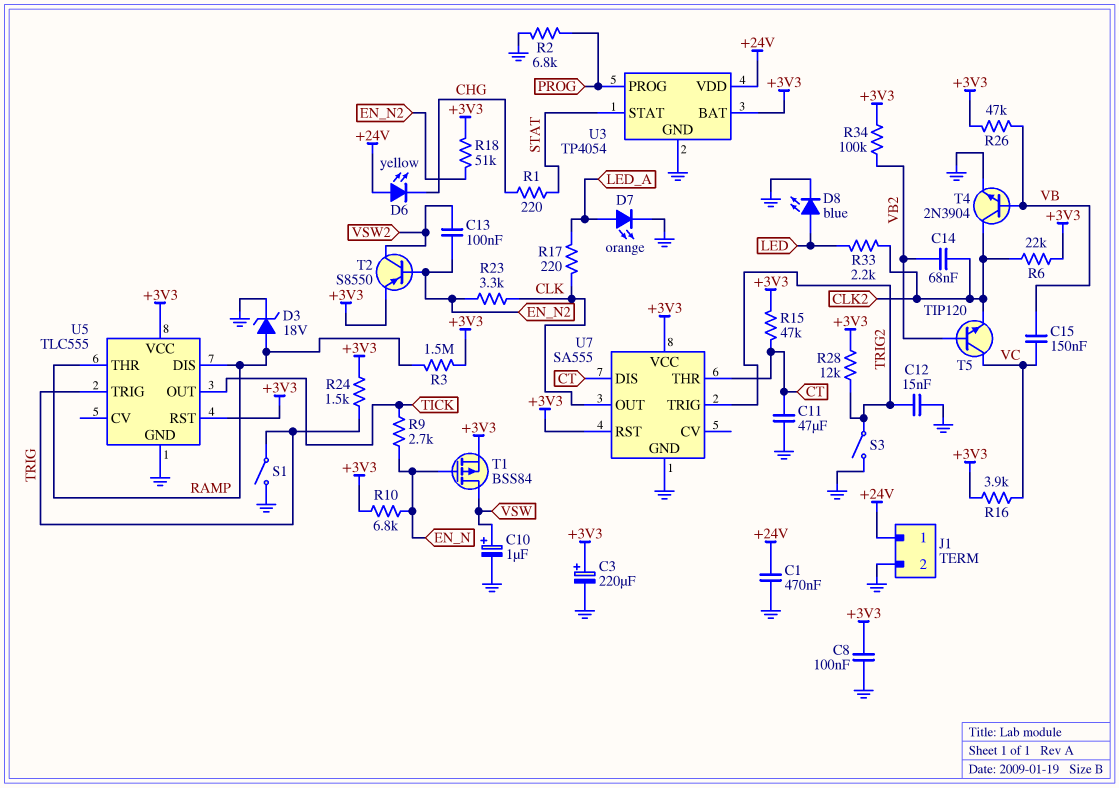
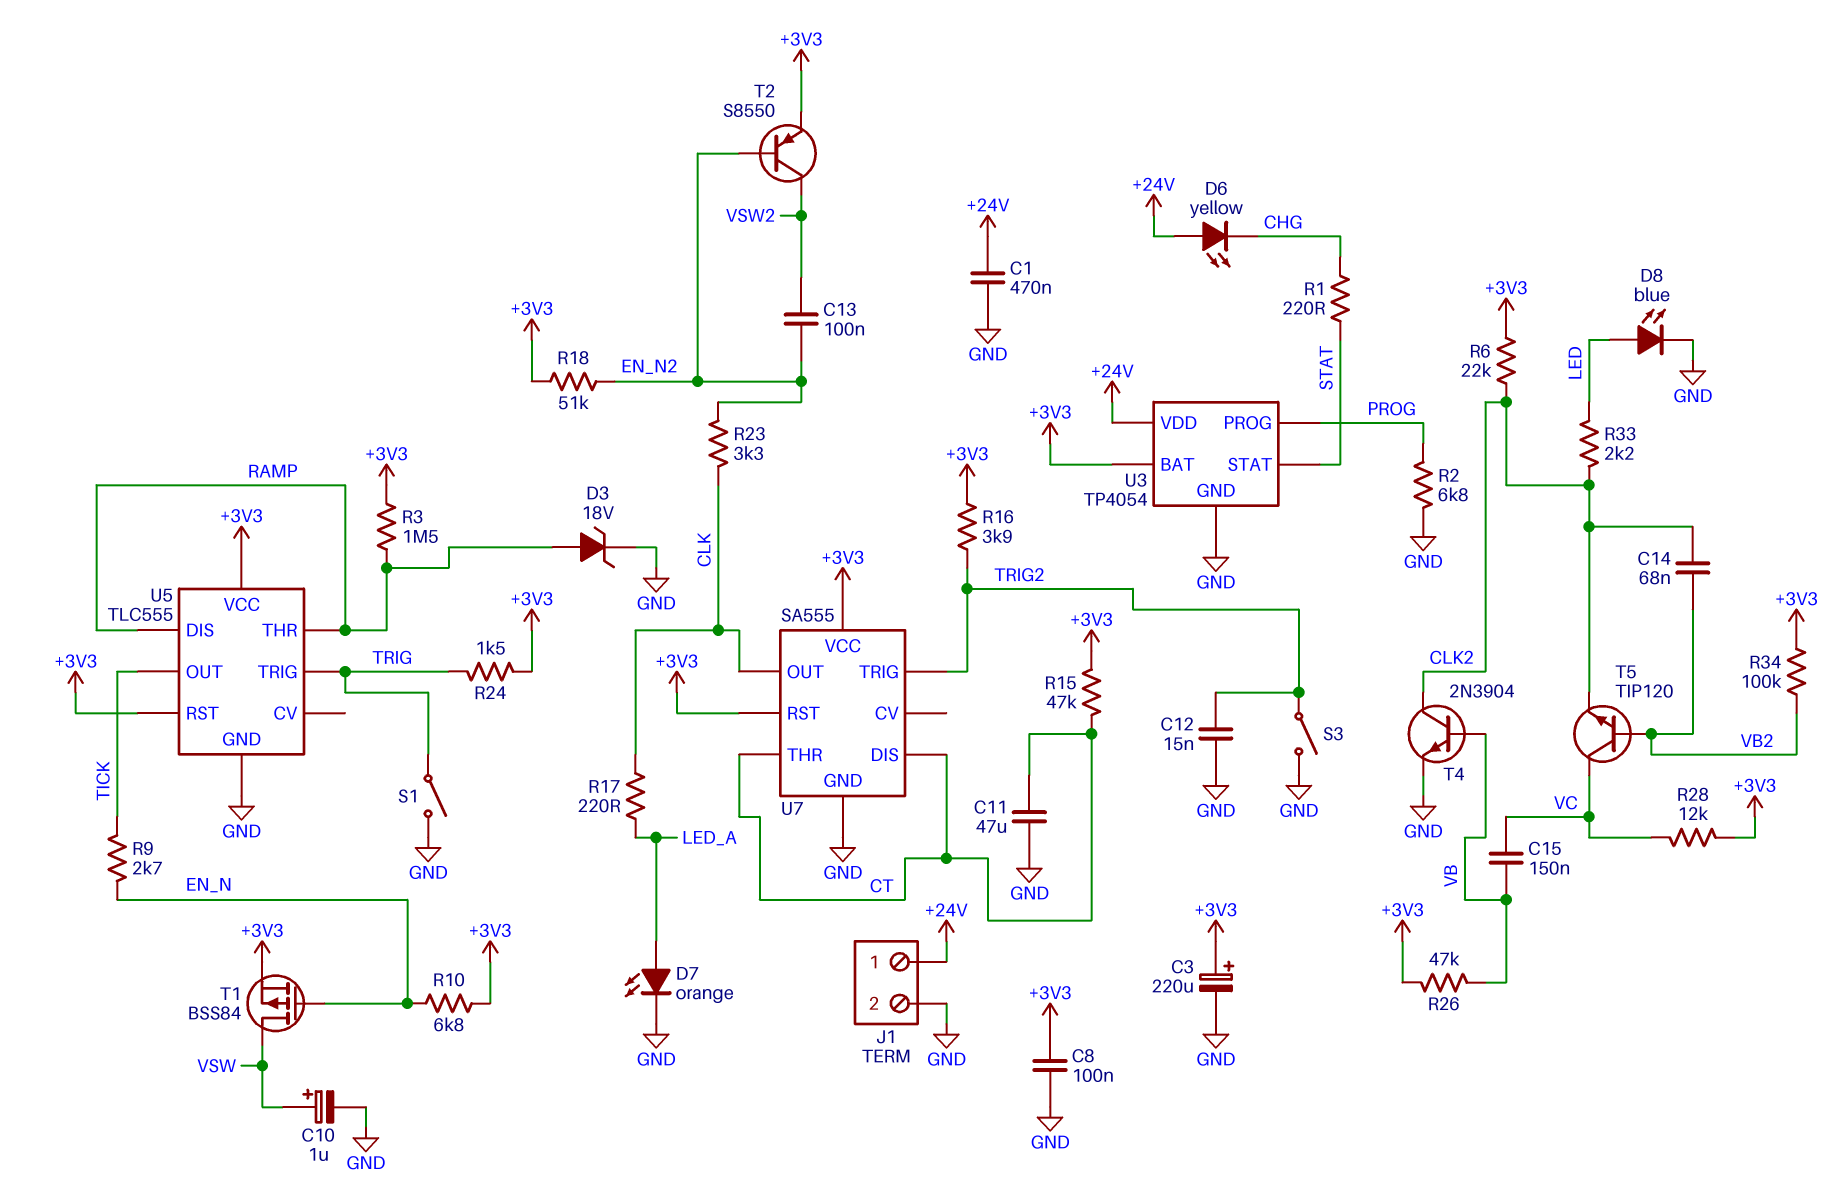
R16: 3.9k (+3V3, VC) -> 3.9k (+3V3, TRIG2)
R28: 12k (+3V3, TRIG2) -> 12k (+3V3, VC)

